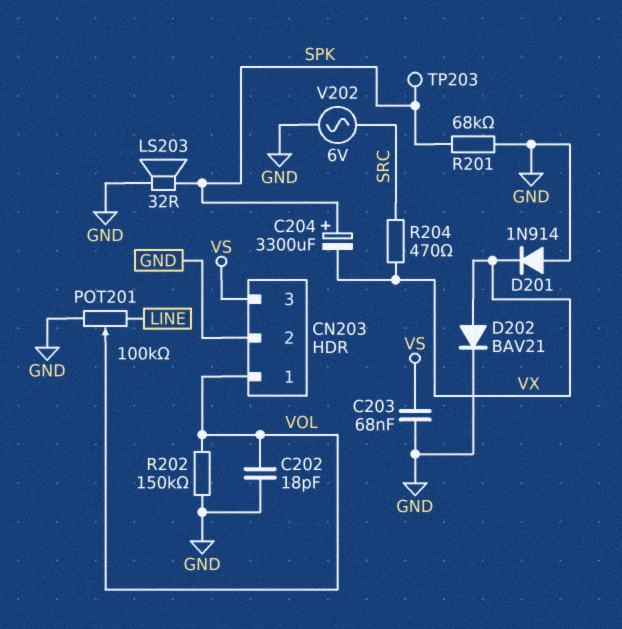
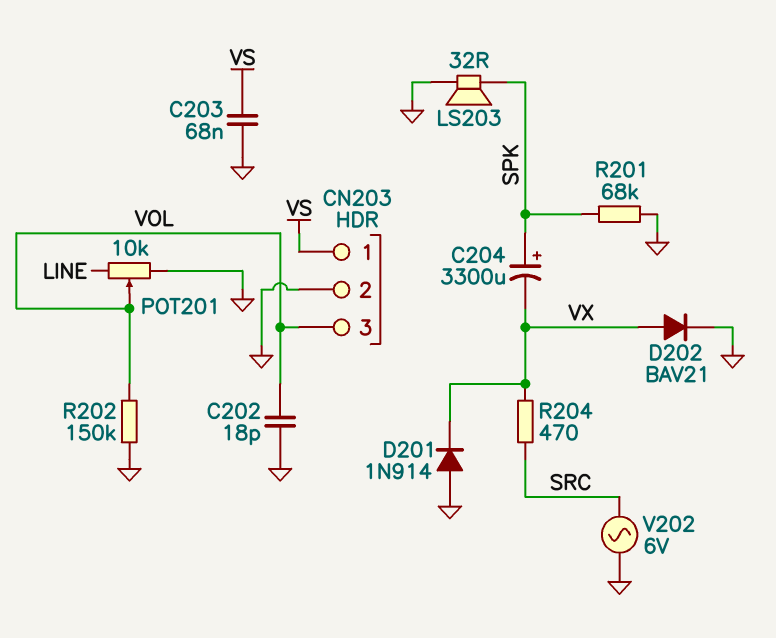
CN203 pin 1: VOL -> VS
CN203 pin 3: VS -> VOL
POT201: 100k (GND, LINE, wiper VOL) -> 10k (GND, LINE, wiper VOL)
TP203: test point (SPK) -> none

